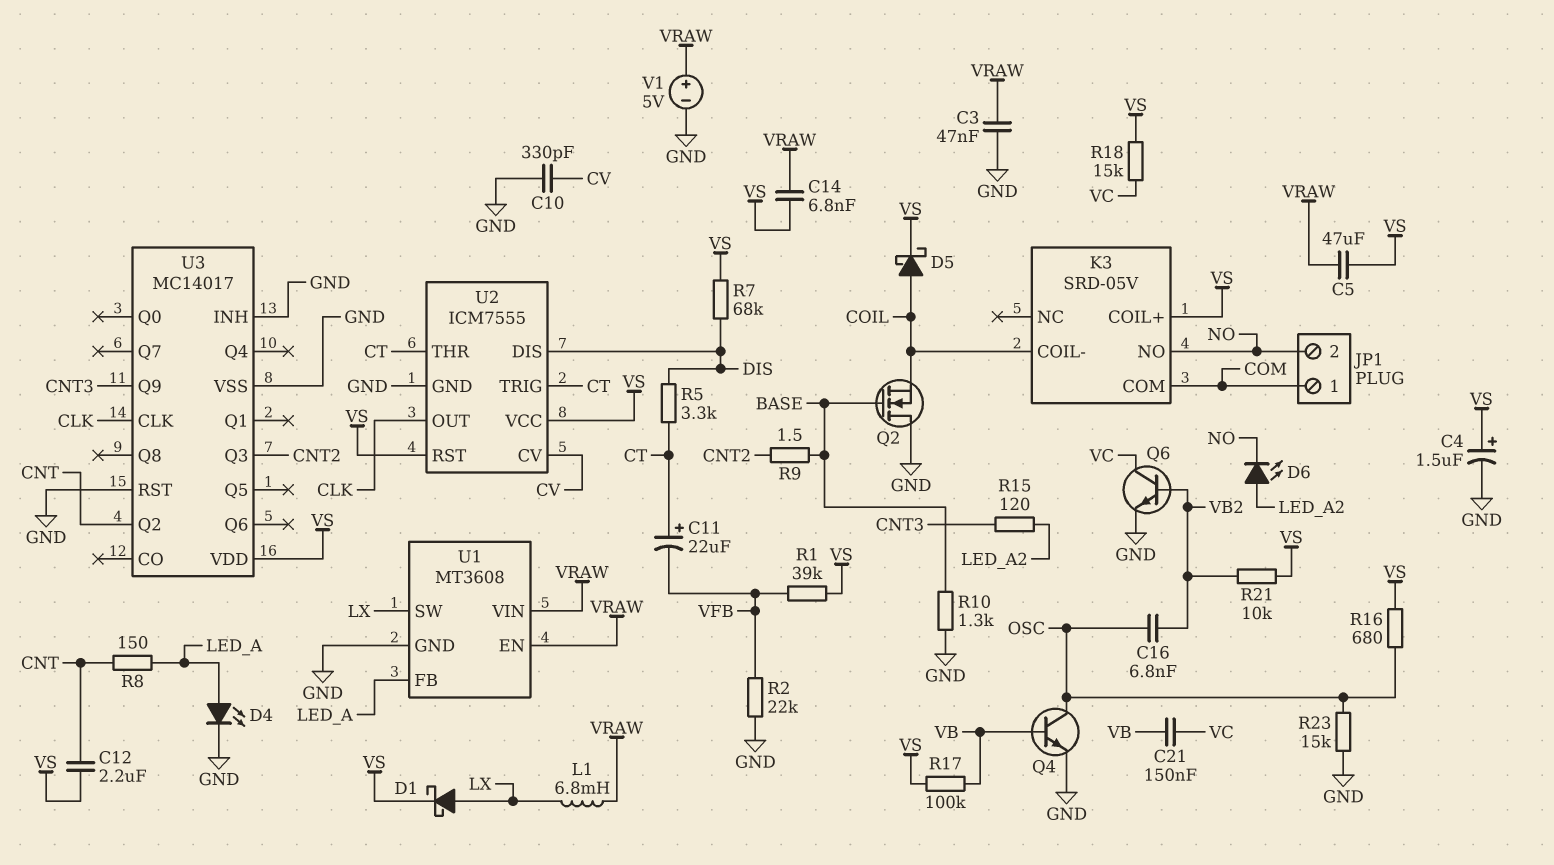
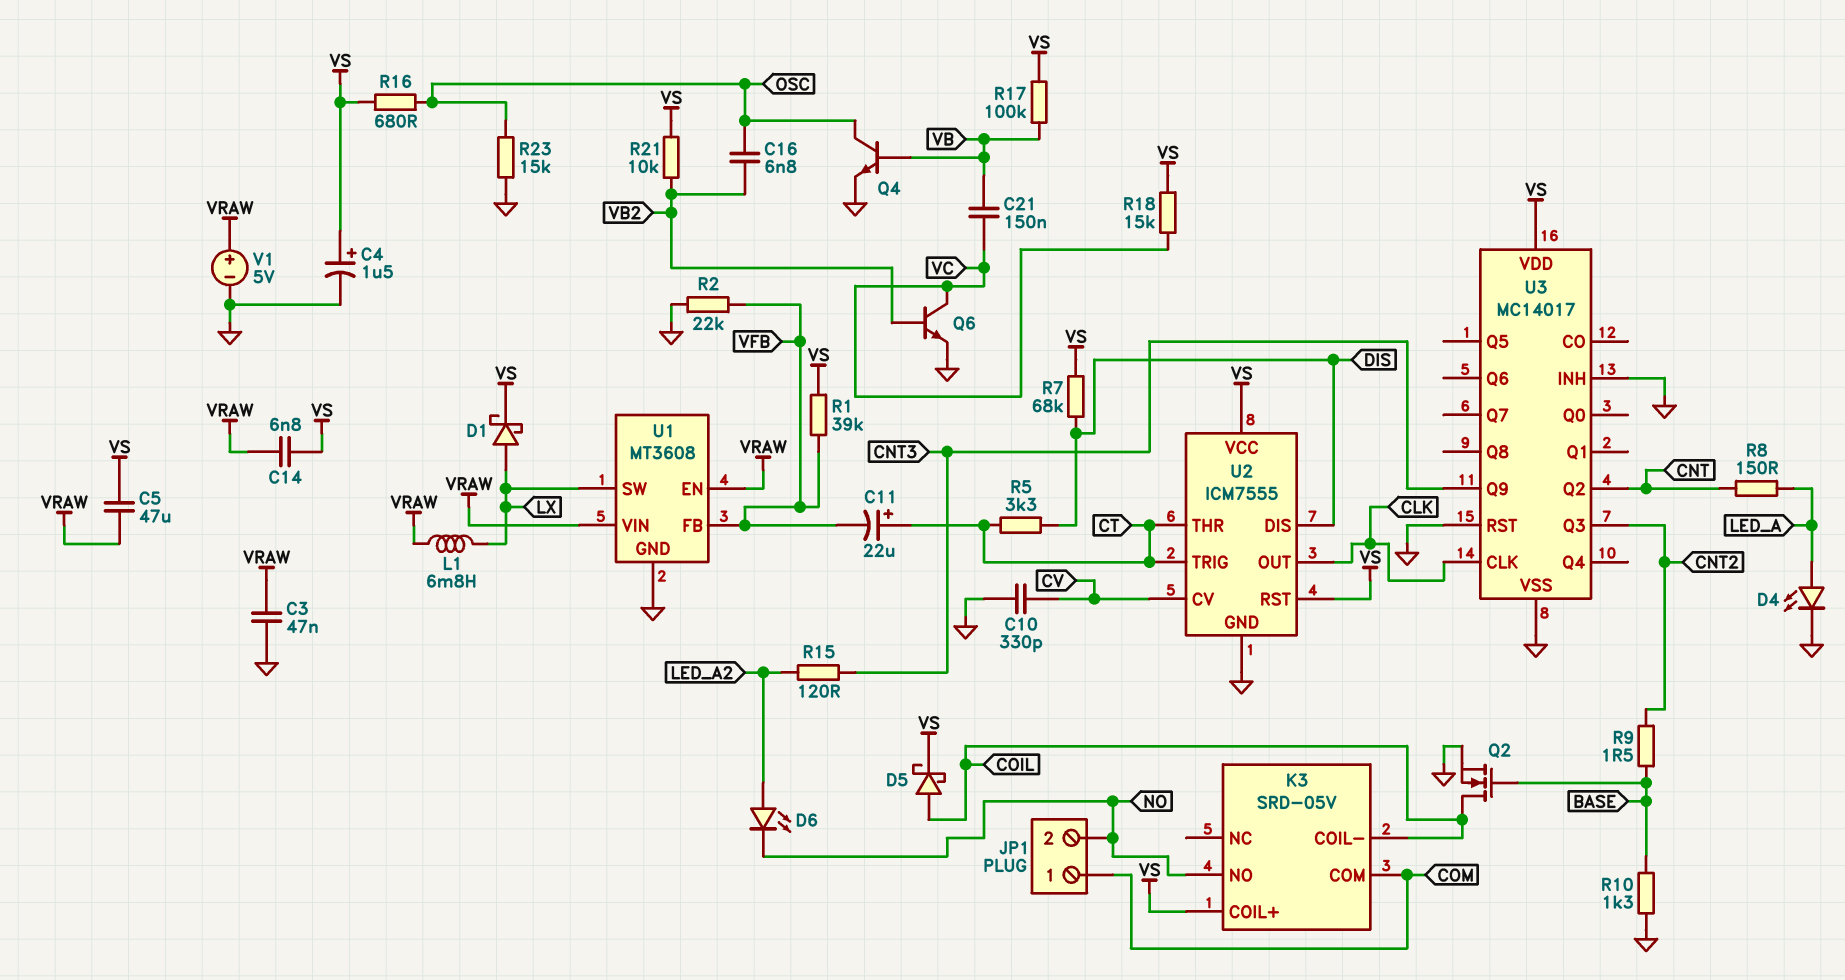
C12: 2.2uF (CNT, VS) -> none
Q2: NMOS (G BASE, D GND, S COIL) -> NMOS (G BASE, D COIL, S GND)
U1 pin FB: LED_A -> VFB

